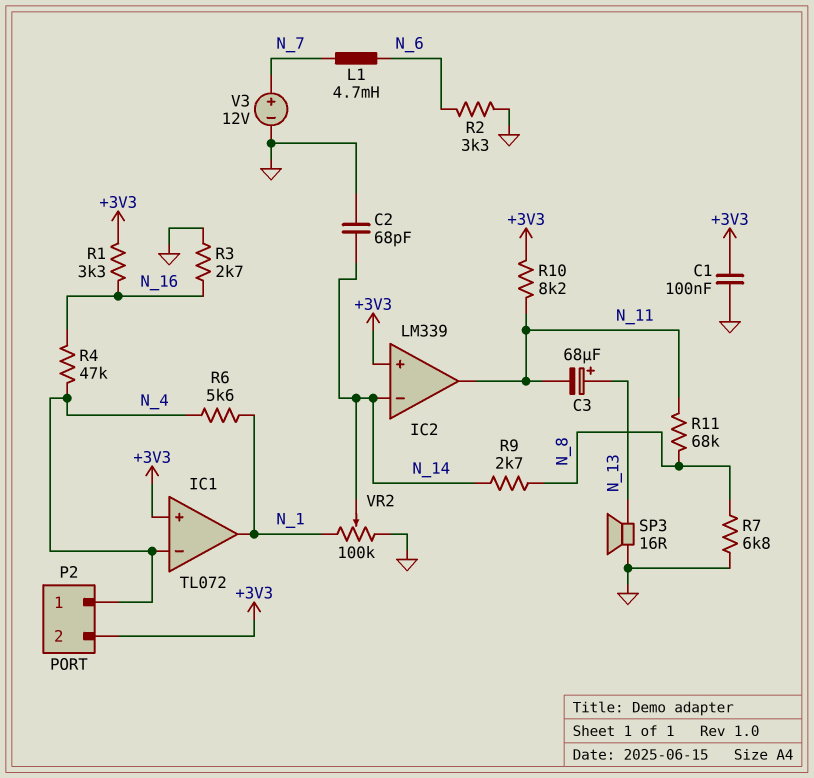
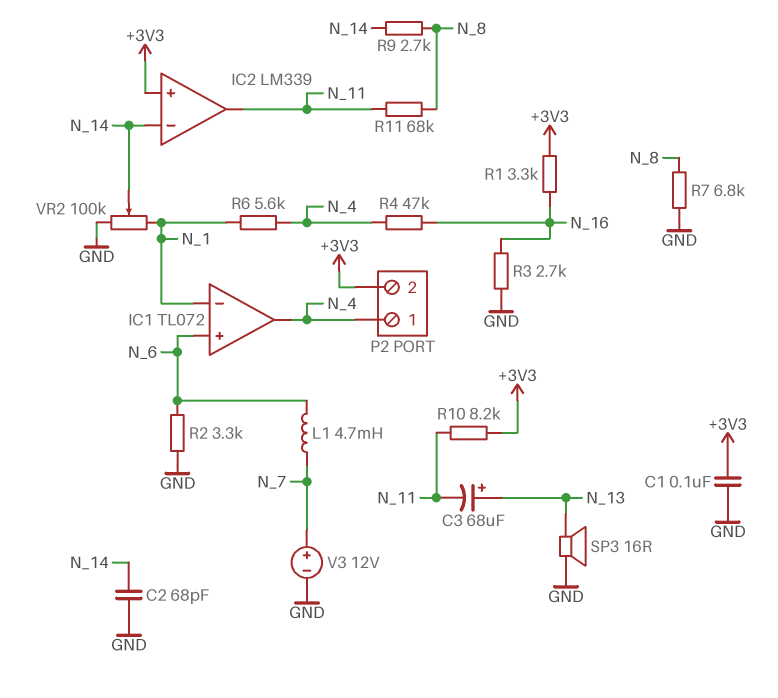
IC1 pin in+: +3V3 -> N_6
IC1 pin in-: N_4 -> N_1
IC1 pin out: N_1 -> N_4

